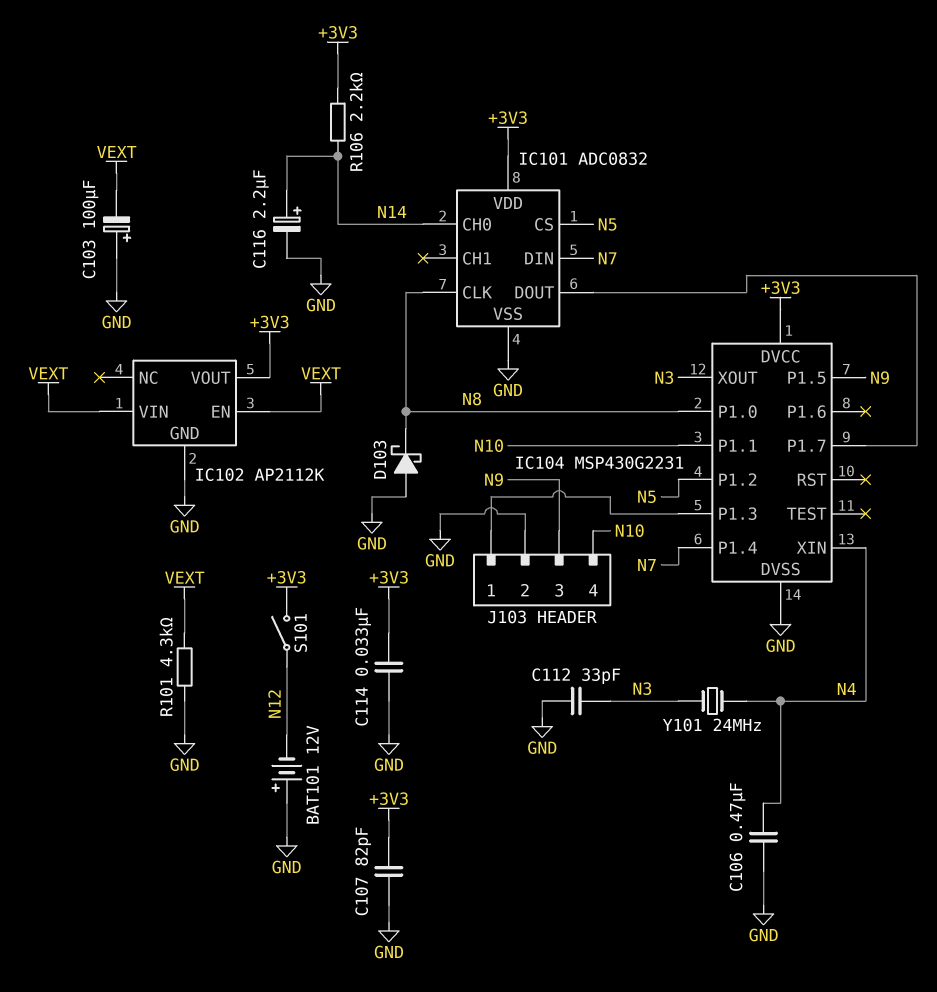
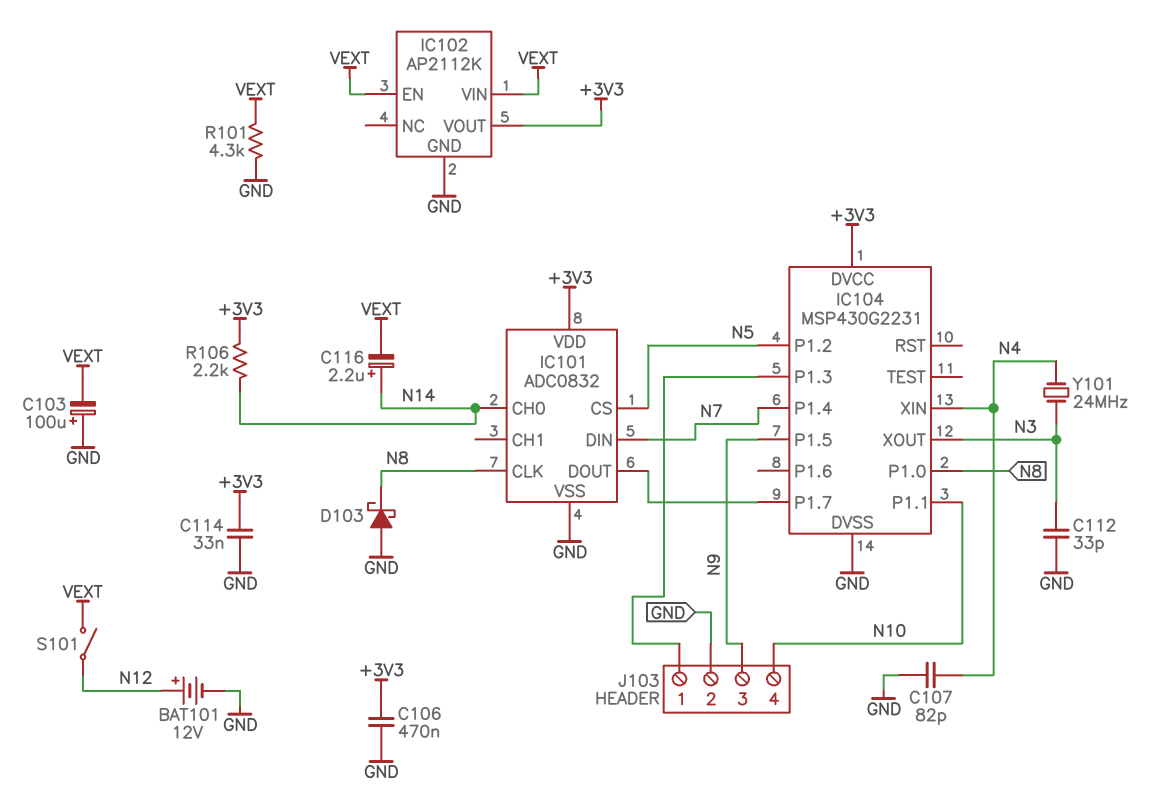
BAT101: 12V (plus GND, minus N12) -> 12V (plus N12, minus GND)
C106: 470nF (GND, N4) -> 470nF (+3V3, GND)
C107: 82pF (+3V3, GND) -> 82pF (GND, N4)
C116: 2.2uF (plus N14, minus GND) -> 2.2uF (plus N14, minus VEXT)
S101: switch (+3V3, N12) -> switch (N12, VEXT)

